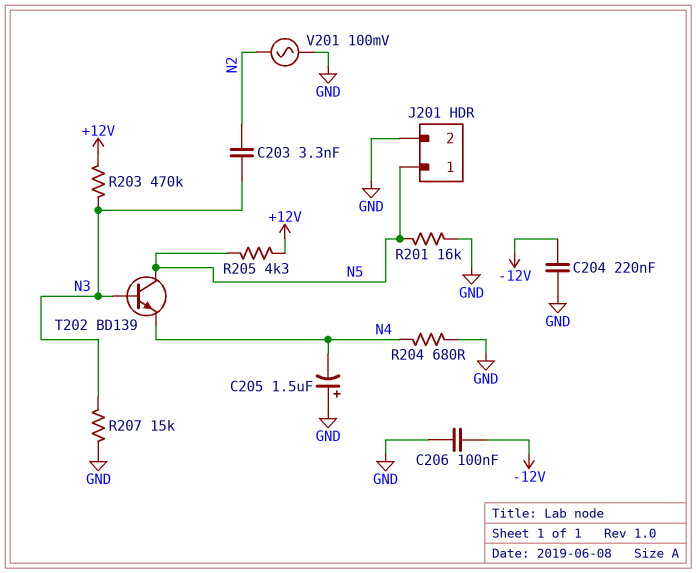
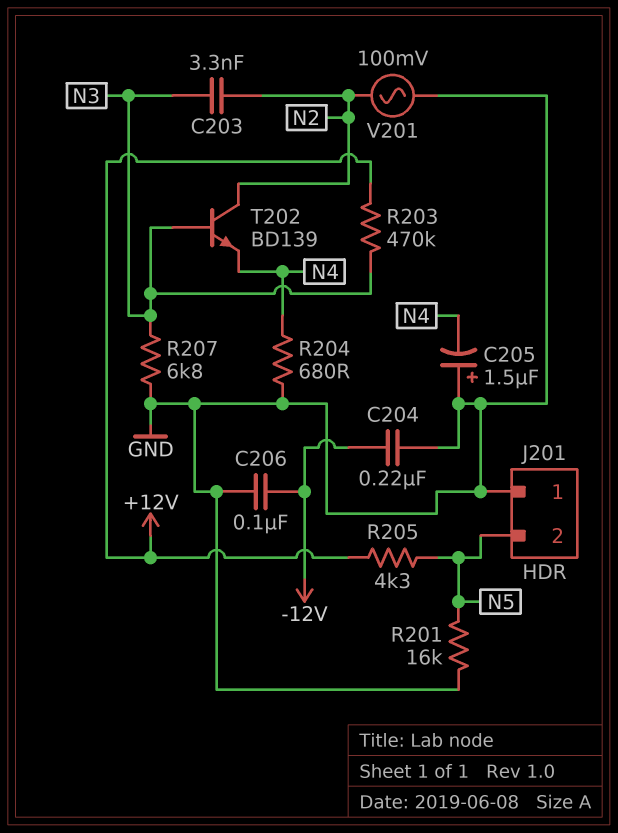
J201 pin 1: N5 -> GND
J201 pin 2: GND -> N5
R207: 15k (GND, N3) -> 6.8k (GND, N3)
T202: NPN BD139 (B N3, C N5, E N4) -> NPN BD139 (B N3, C N2, E N4)

